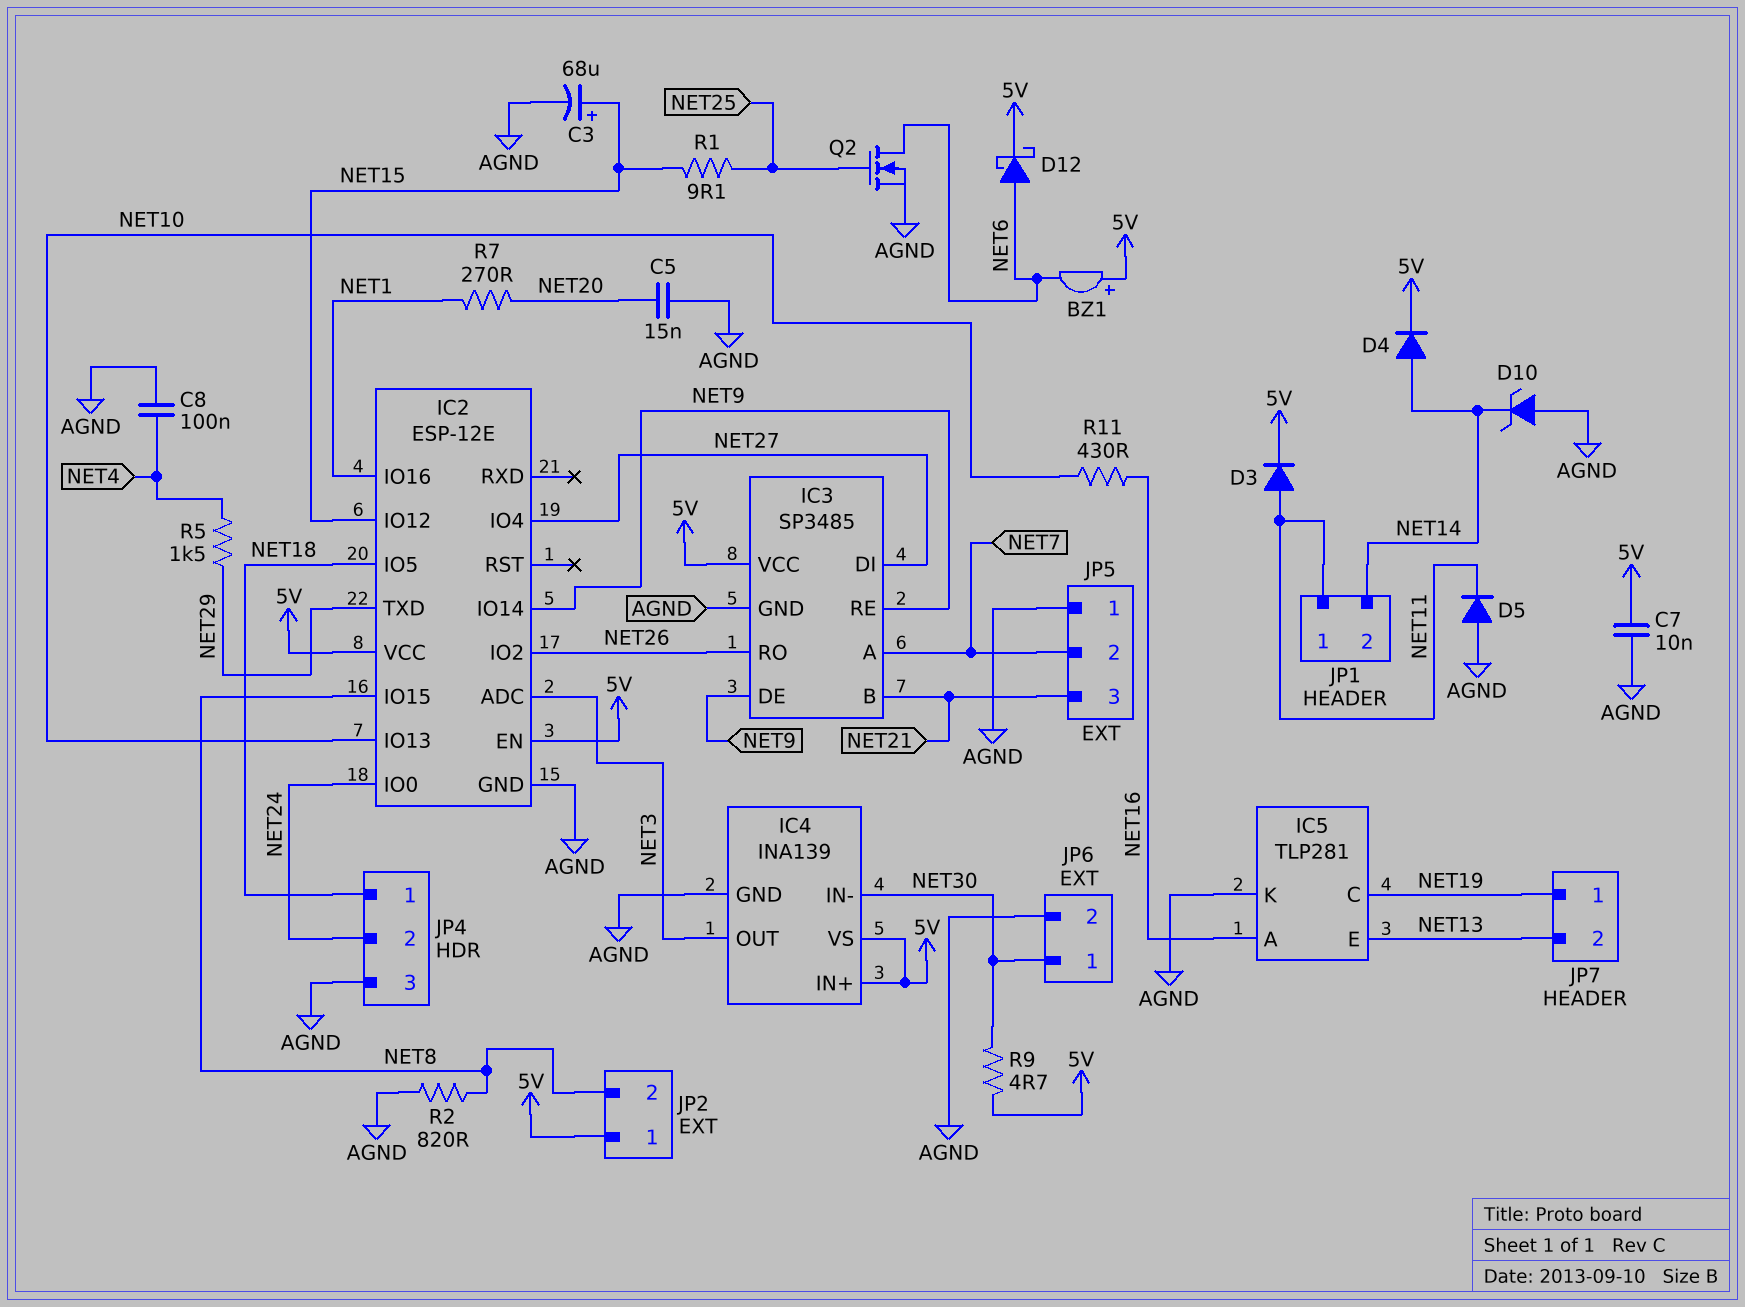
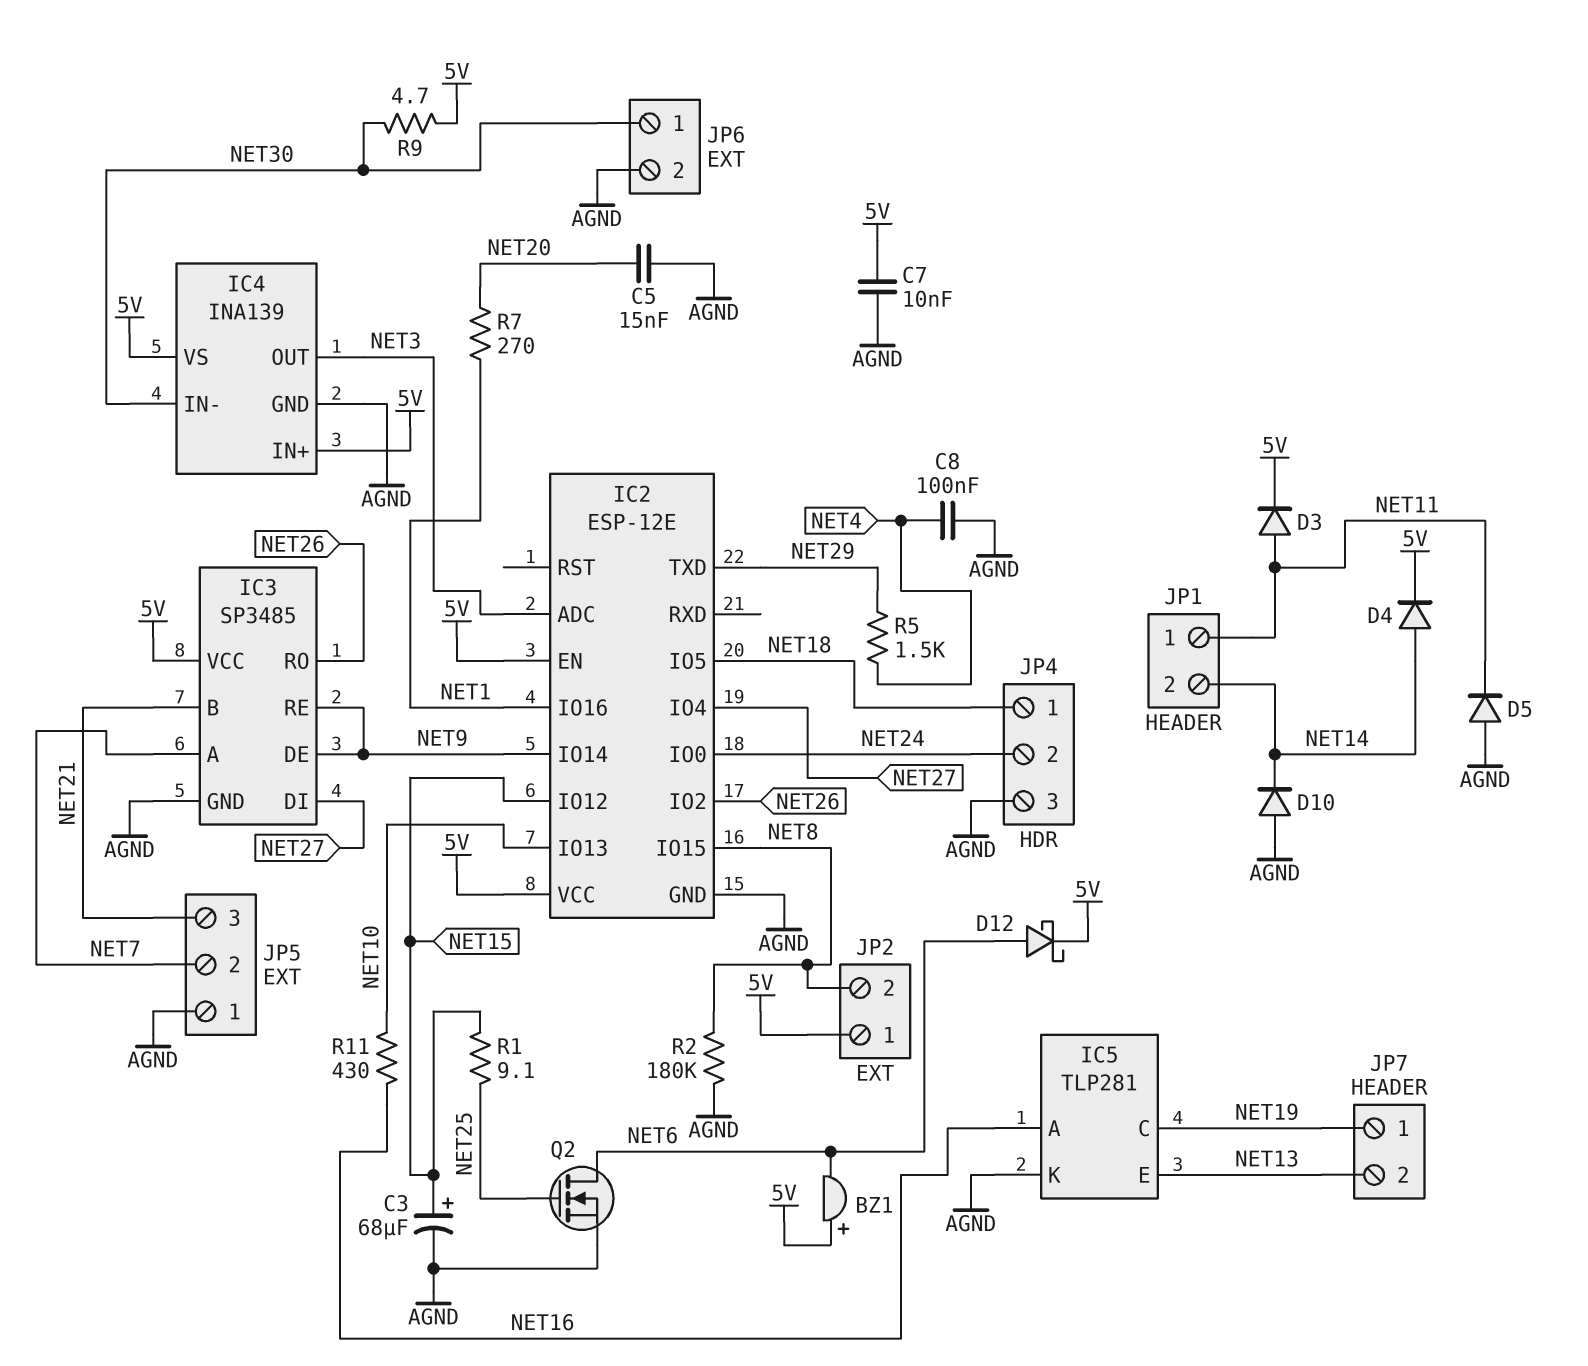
D10: zener (A AGND, K NET14) -> diode (A AGND, K NET14)
R2: 820 (AGND, NET8) -> 180k (AGND, NET8)

